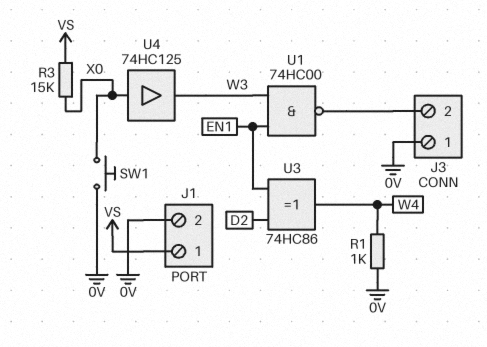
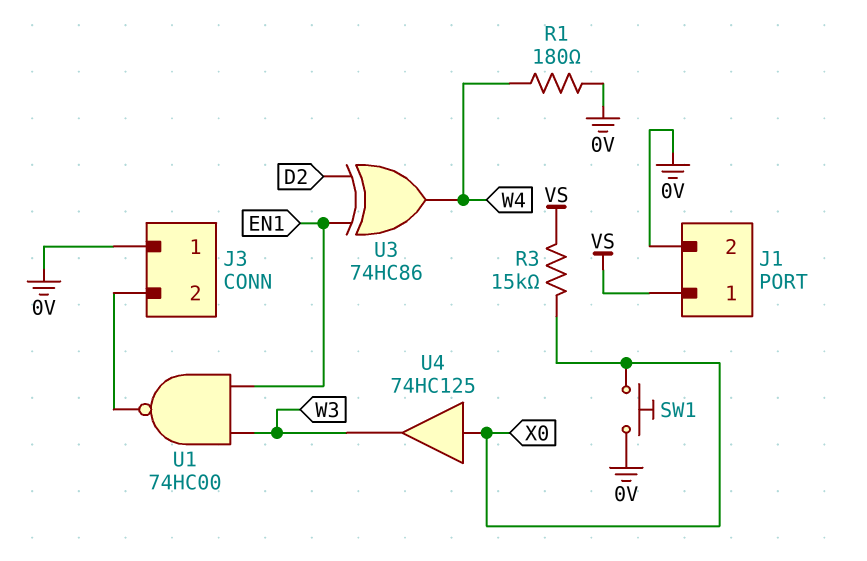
R1: 1k (0V, W4) -> 180 (0V, W4)

